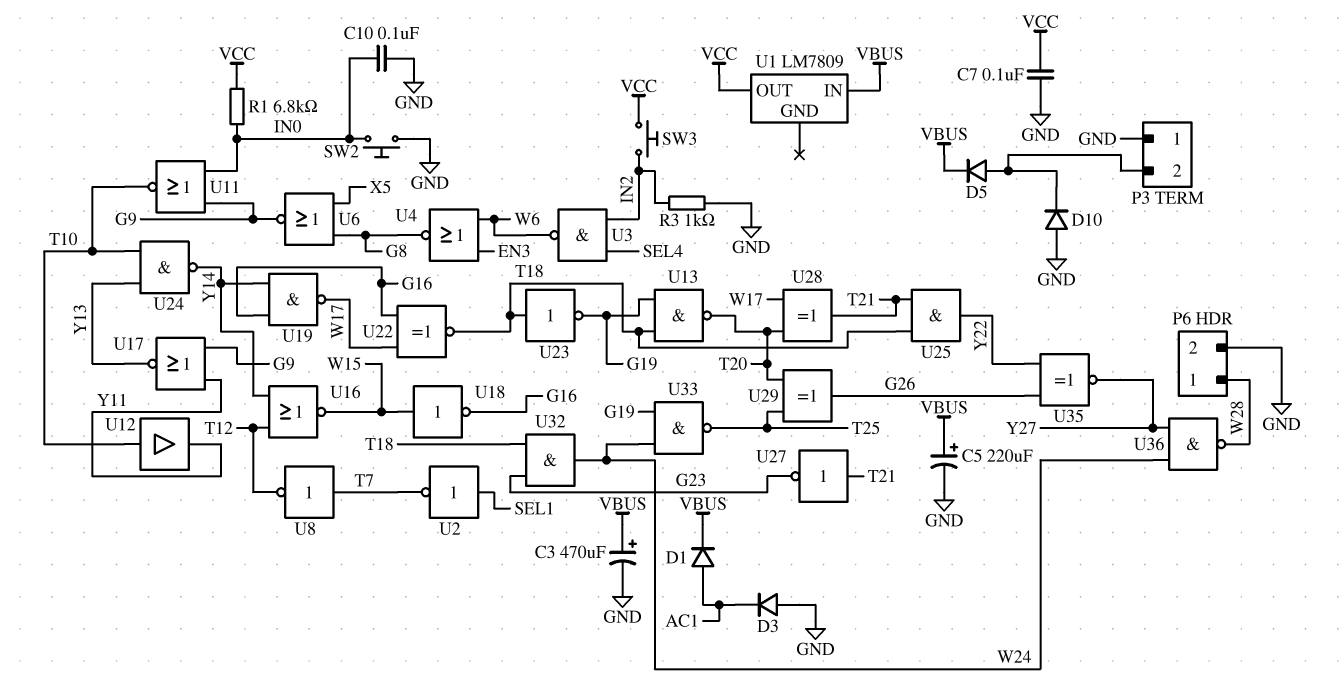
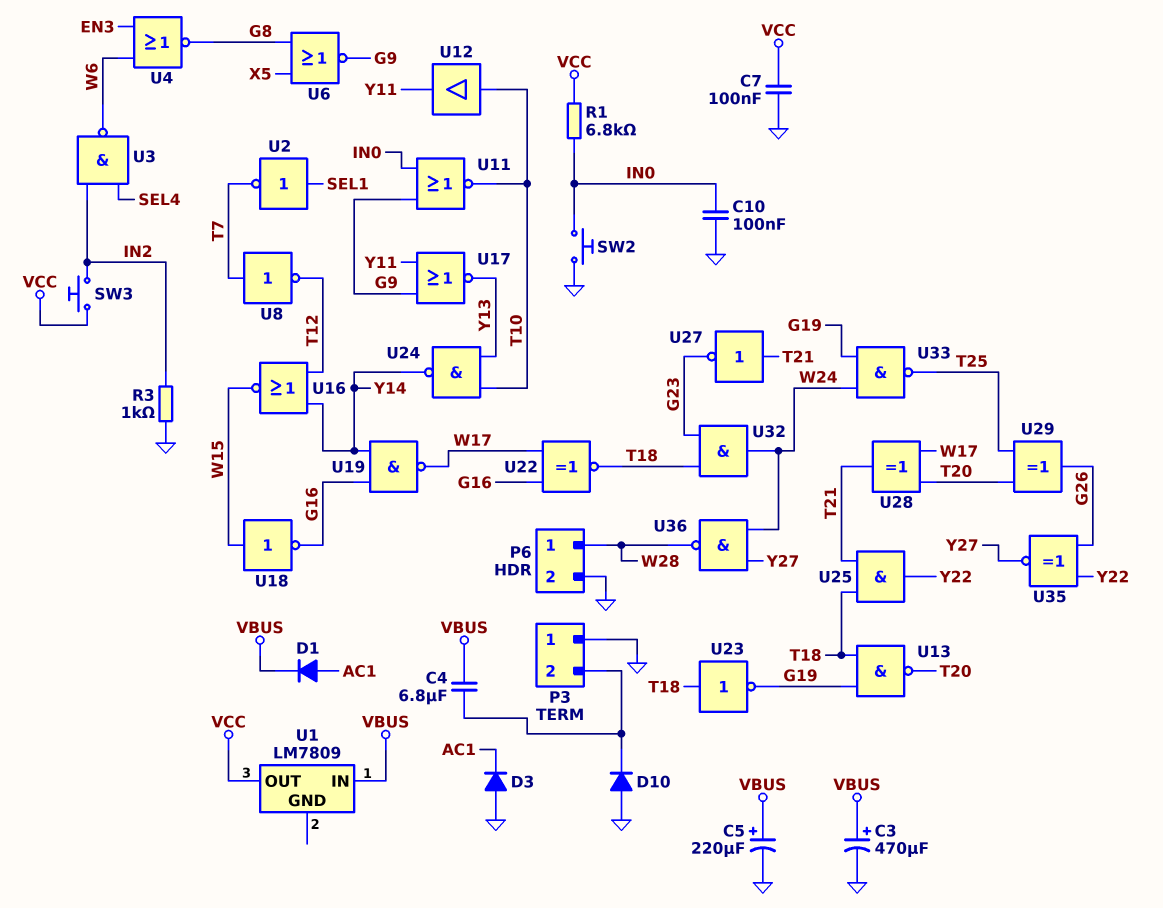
C4: none -> 6.8uF (P3/2, VBUS)
D5: diode (A P3/2, K VBUS) -> none

